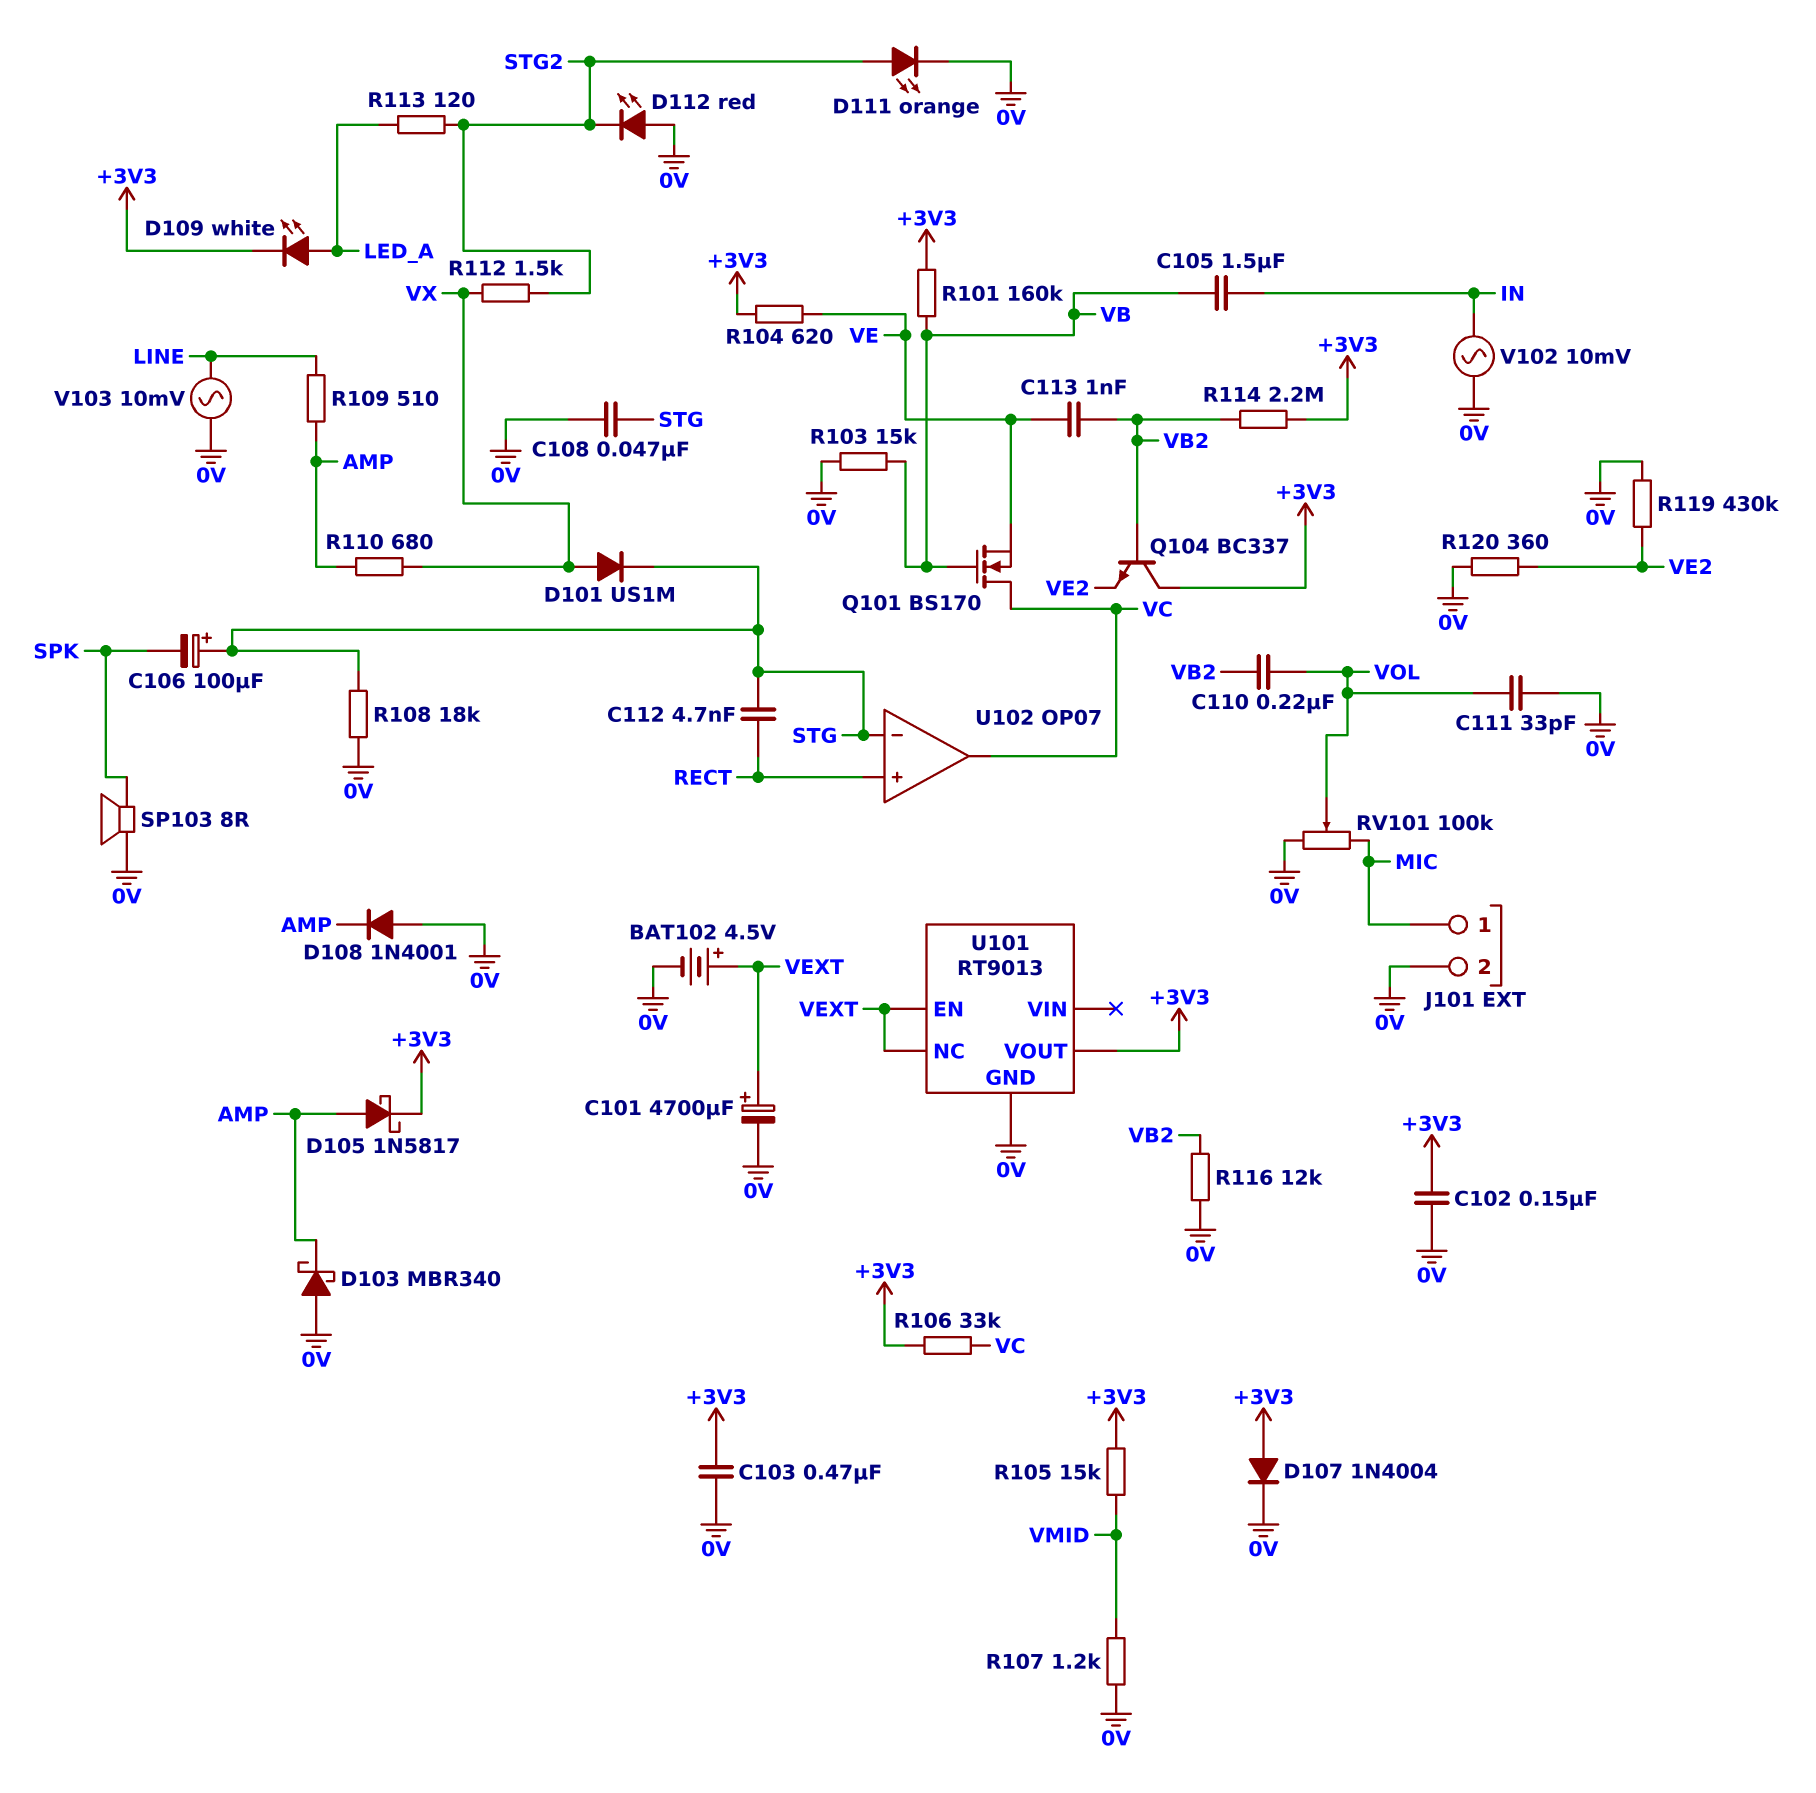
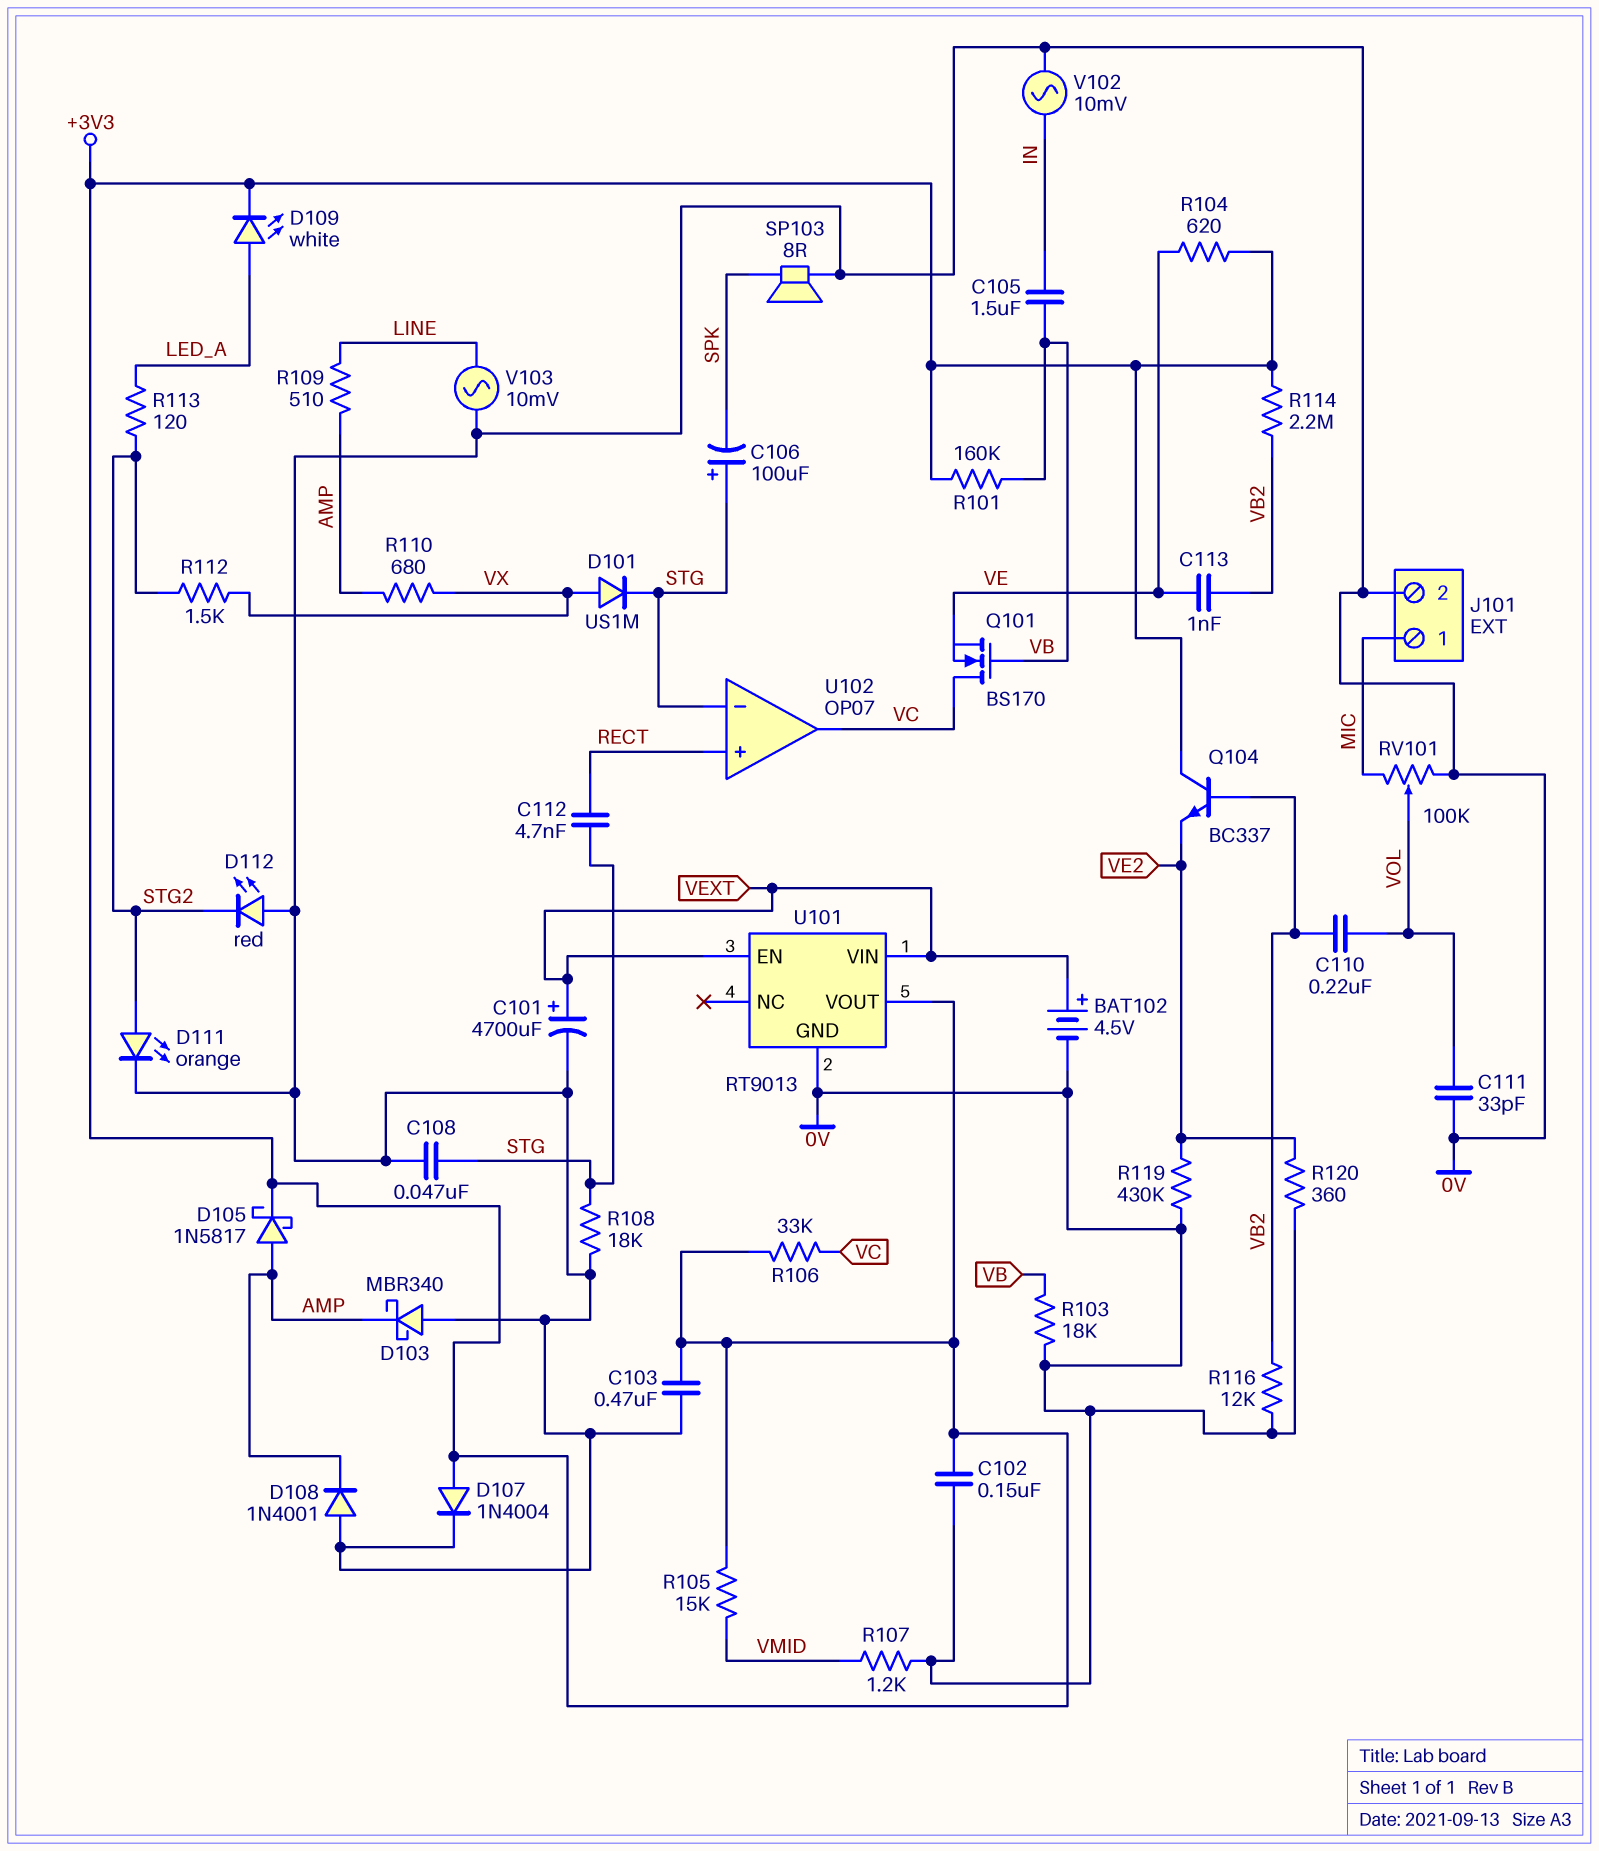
R103: 15k (0V, VB) -> 18k (0V, VB)
U101 pin NC: VEXT -> none
U101 pin VIN: none -> VEXT

